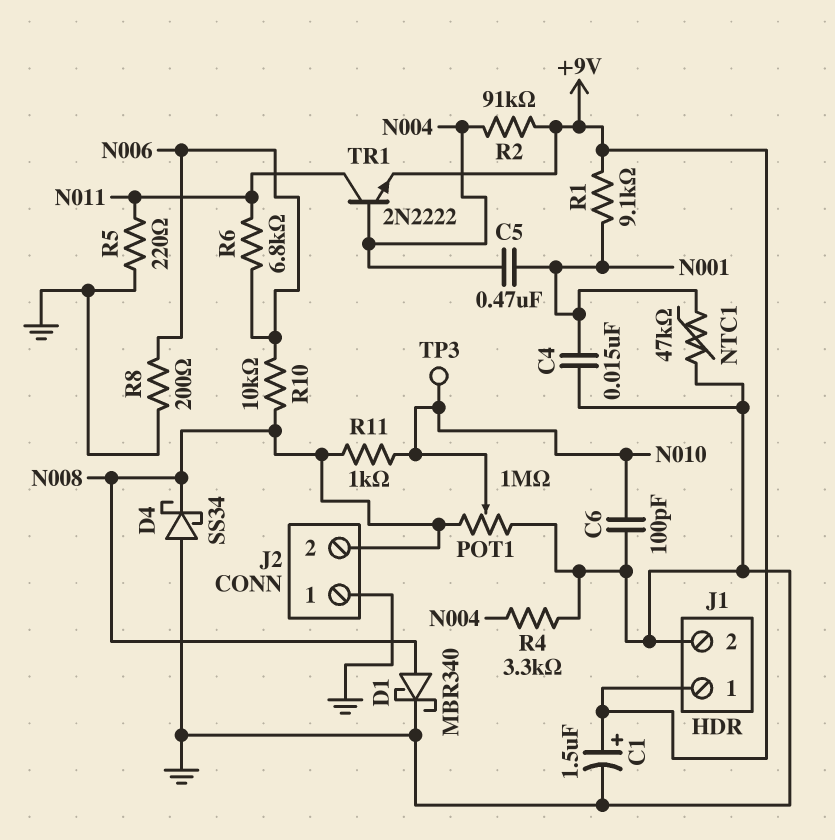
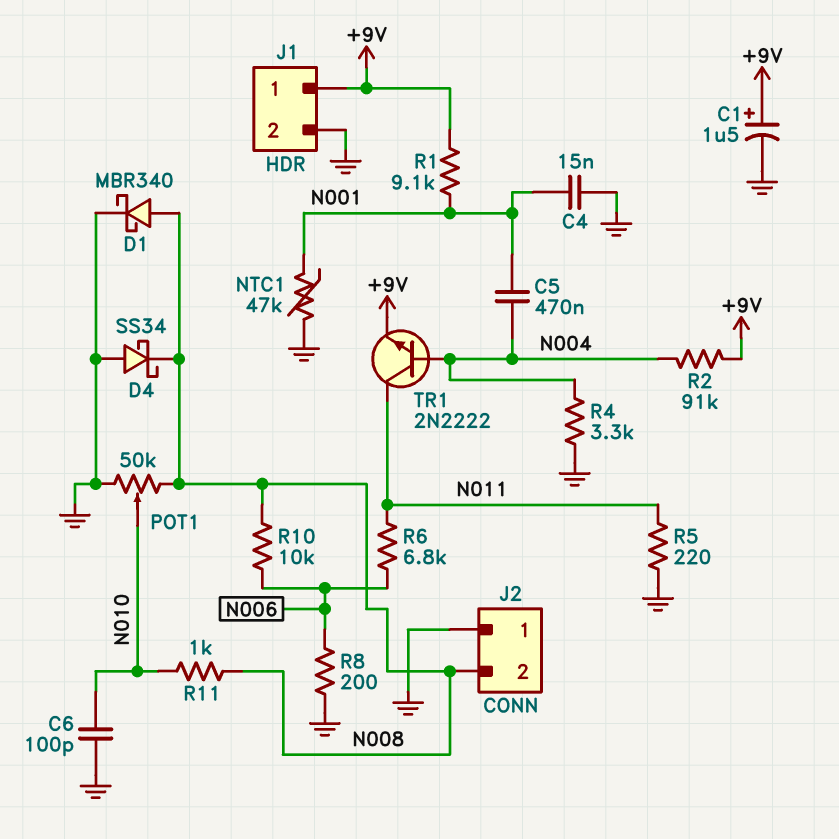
POT1: 1M (GND, N008, wiper N010) -> 50k (GND, N008, wiper N010)
TP3: test point (N010) -> none

